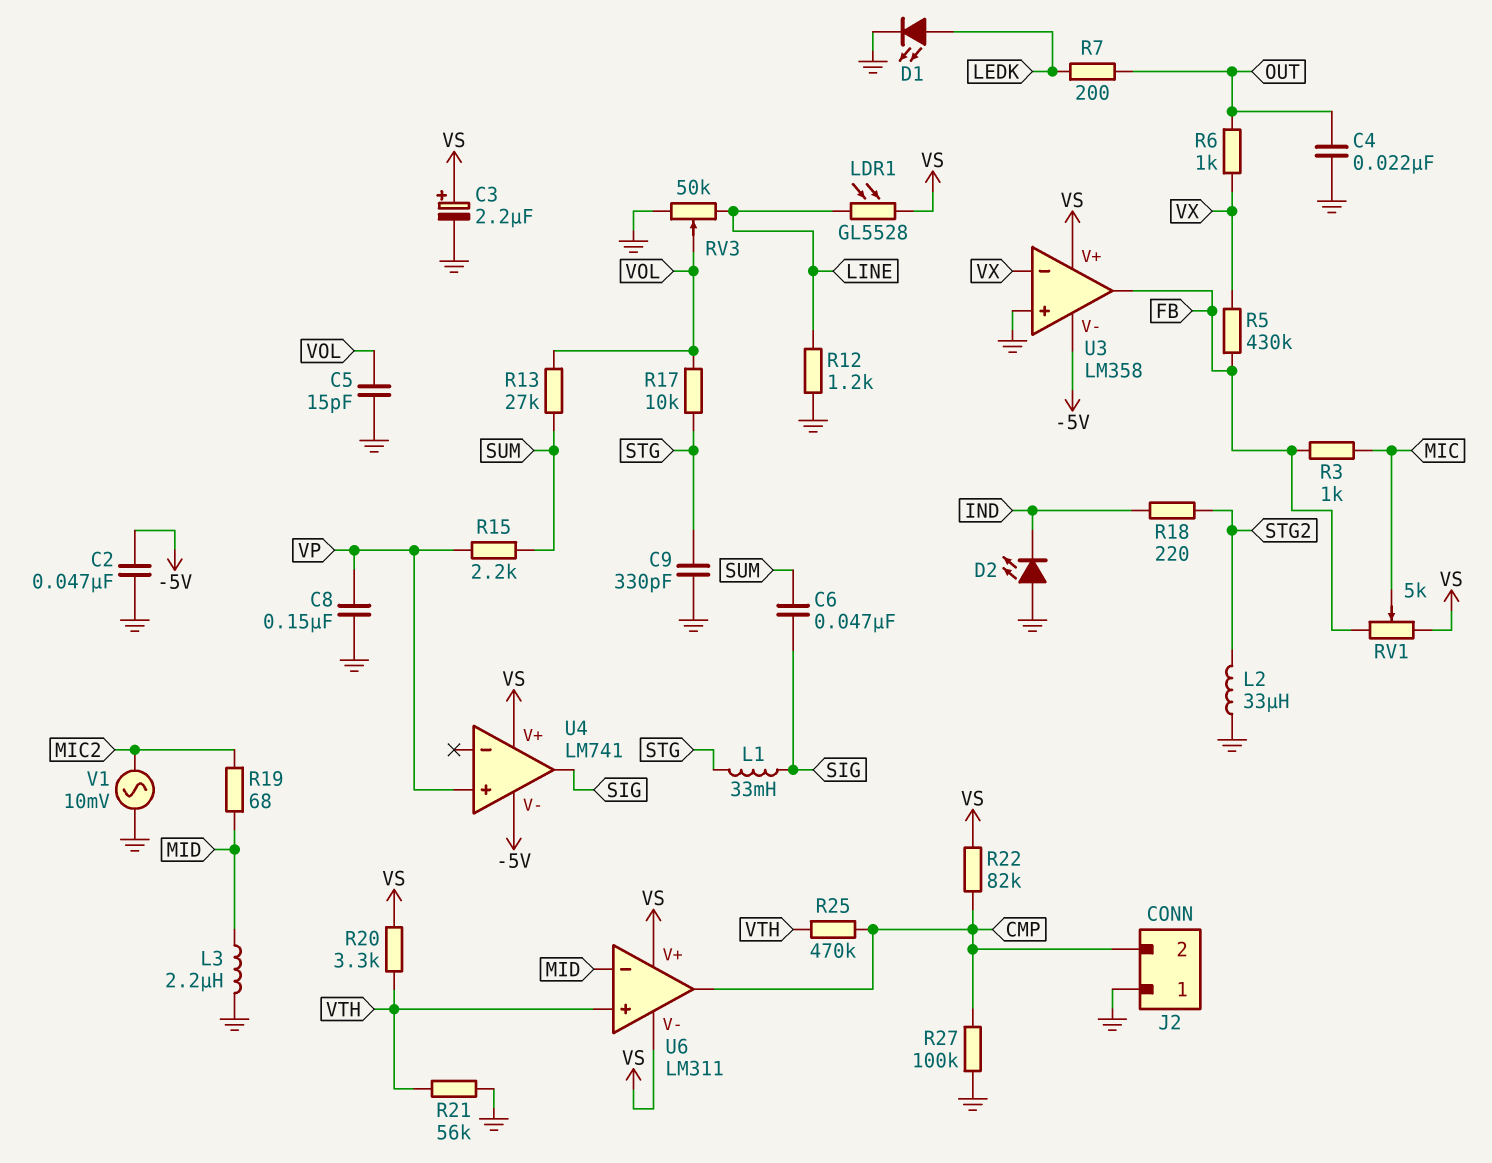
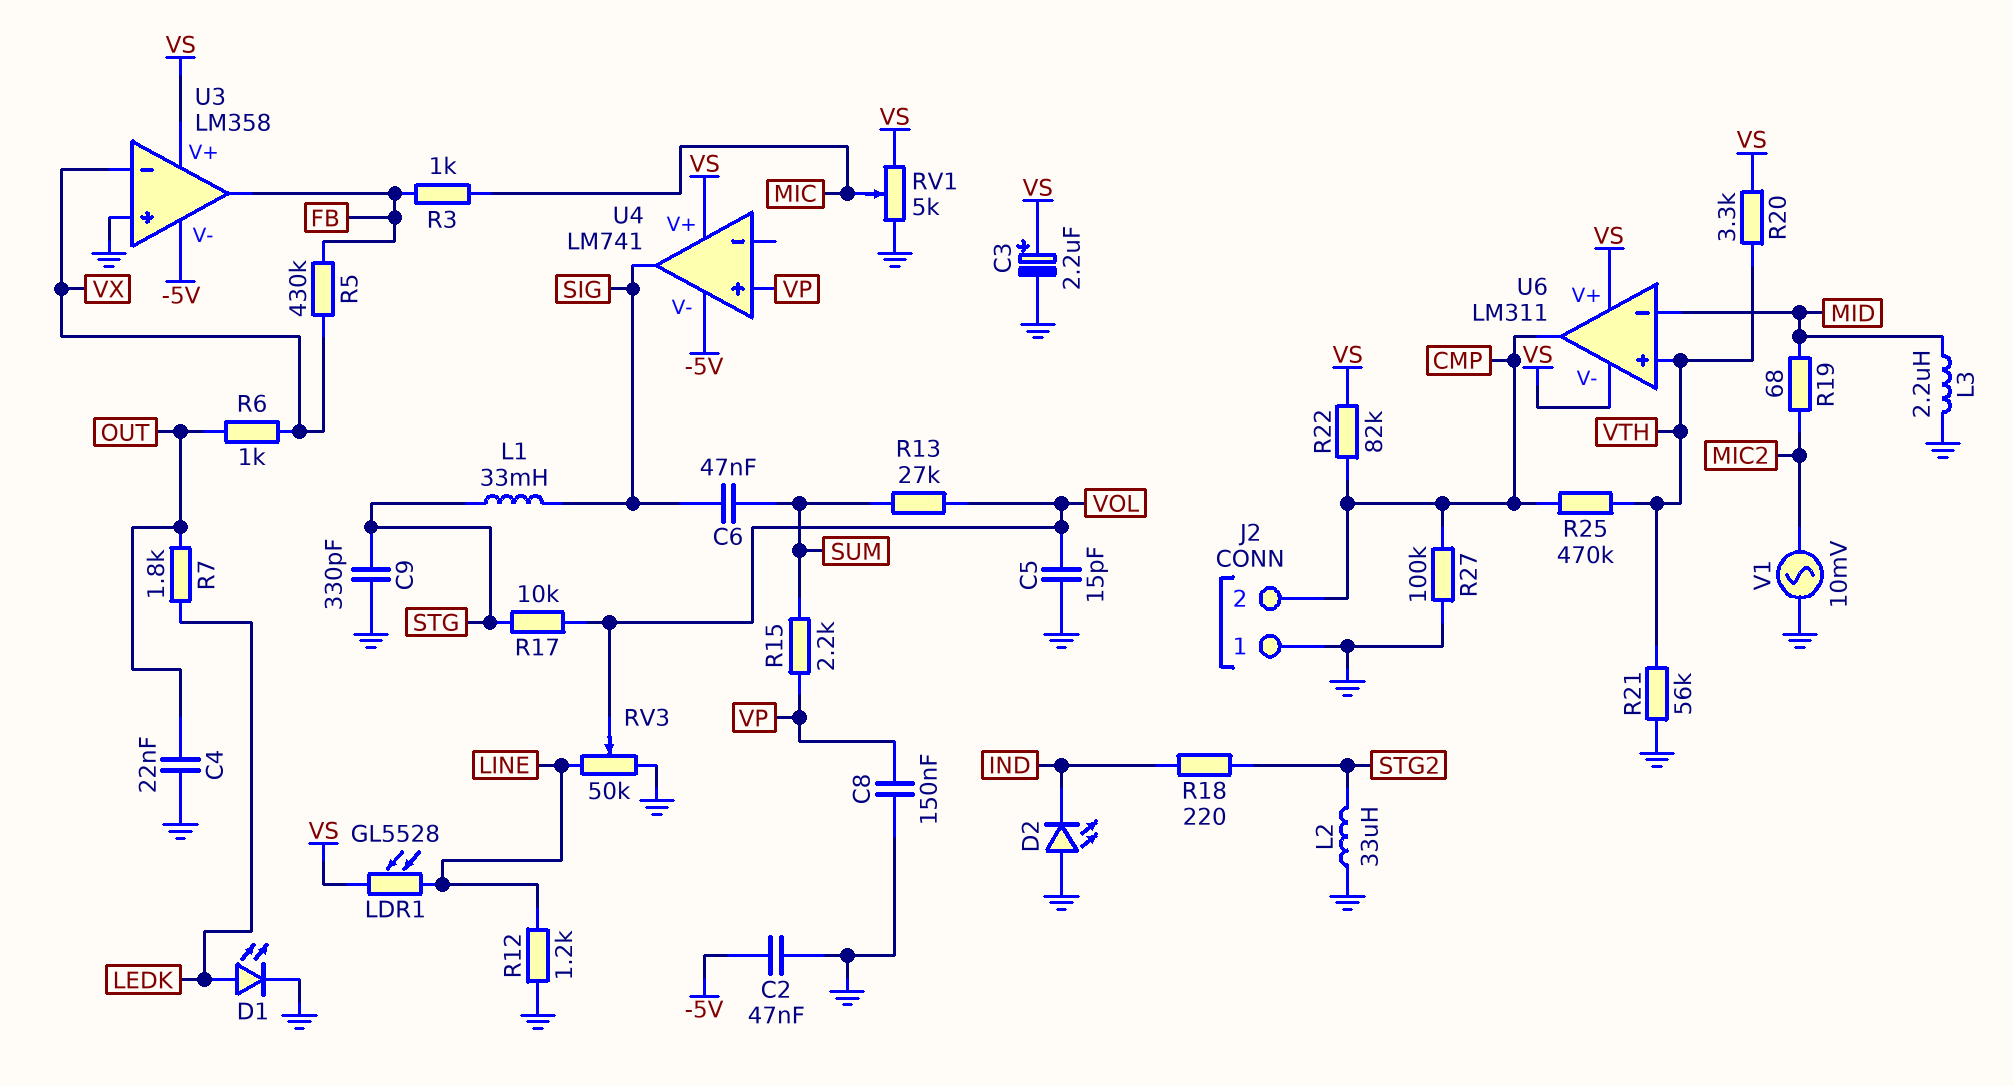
R7: 200 (LEDK, OUT) -> 1.8k (LEDK, OUT)
RV1: 5k (FB, VS, wiper MIC) -> 5k (GND, VS, wiper MIC)

